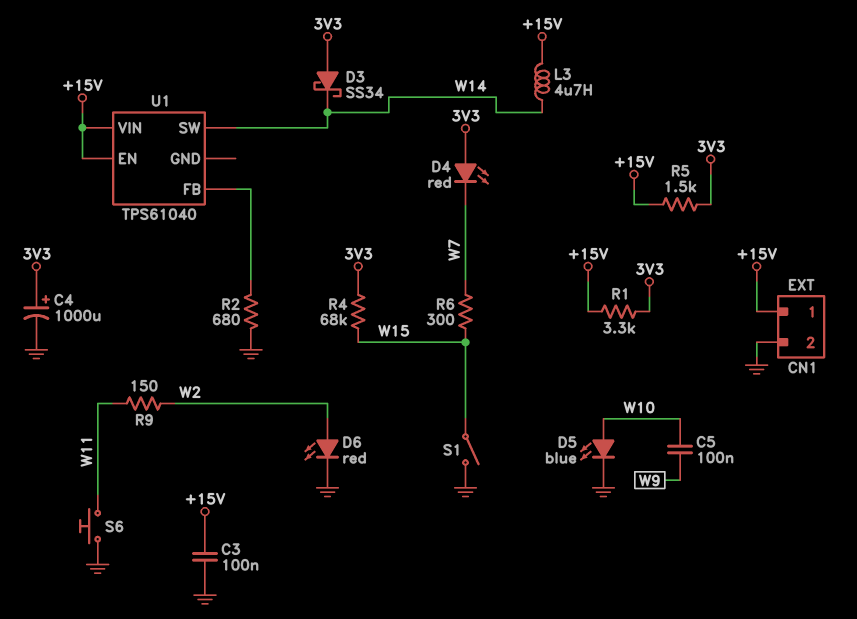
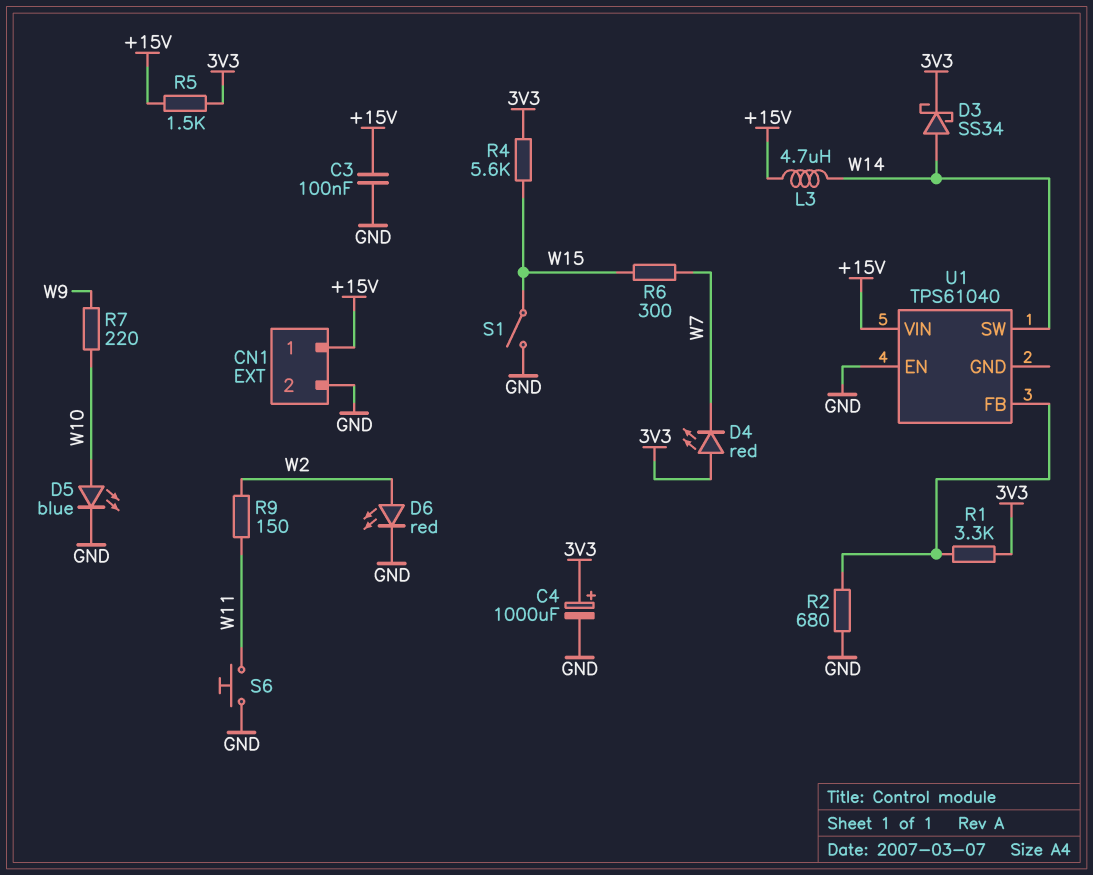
C5: 100nF (W9, W10) -> none
D3: schottky SS34 (A 3V3, K W14) -> schottky SS34 (A W14, K 3V3)
R1: 3.3k (+15V, 3V3) -> 3.3k (3V3, U1/FB)
R4: 68k (3V3, W15) -> 5.6k (3V3, W15)
R7: none -> 220 (W9, W10)
U1 pin EN: +15V -> GND

